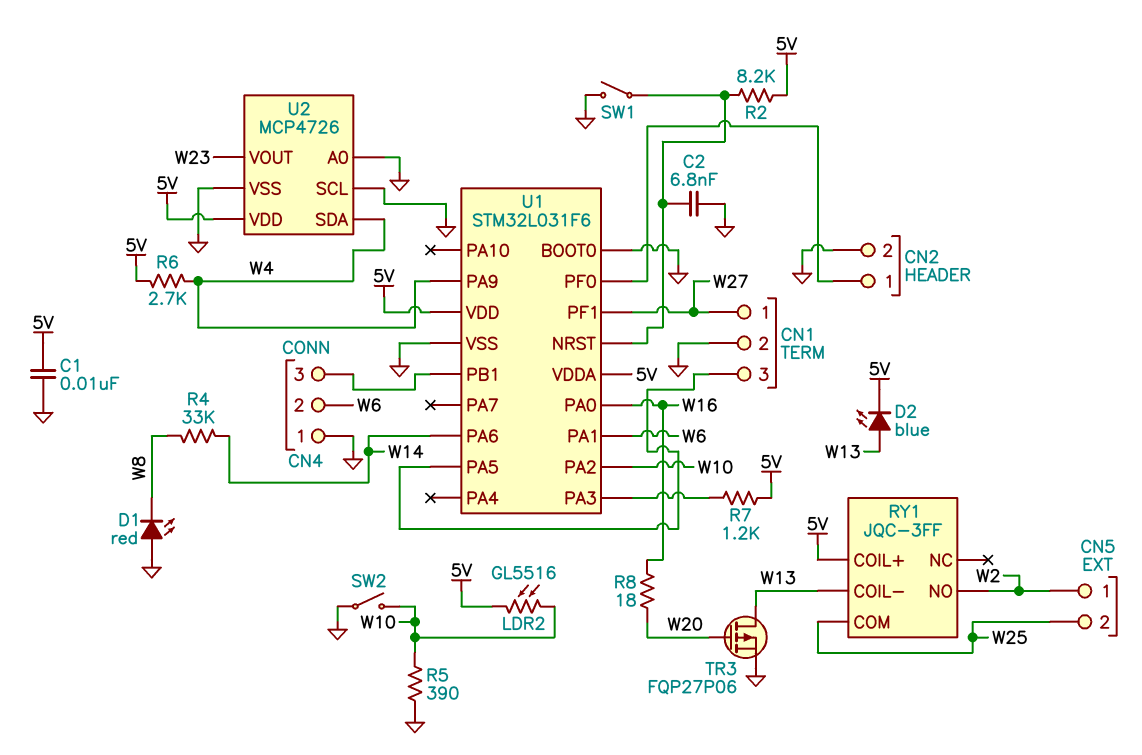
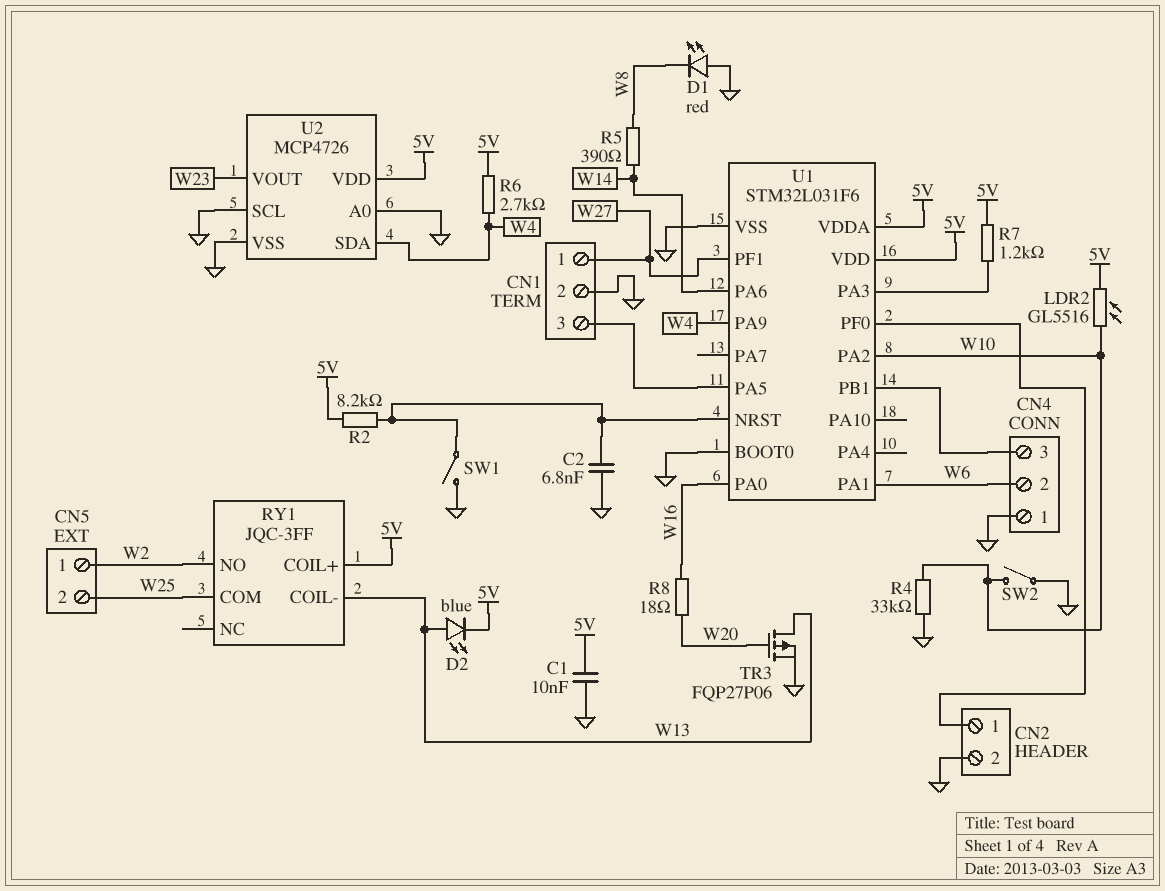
R4: 33k (W8, W14) -> 33k (GND, W10)
R5: 390 (GND, W10) -> 390 (W8, W14)

